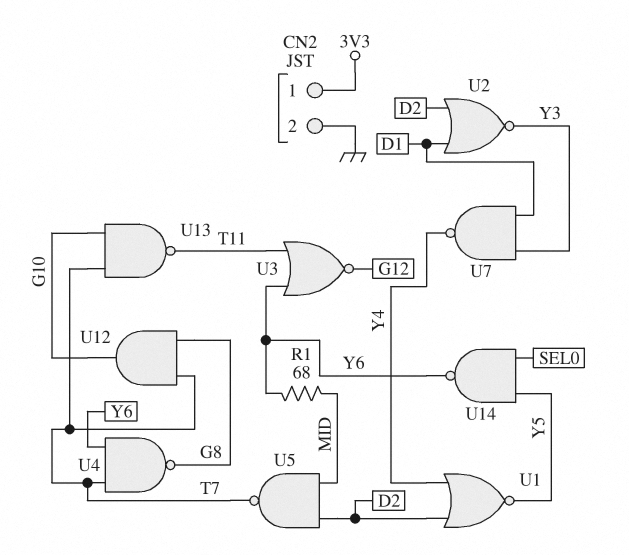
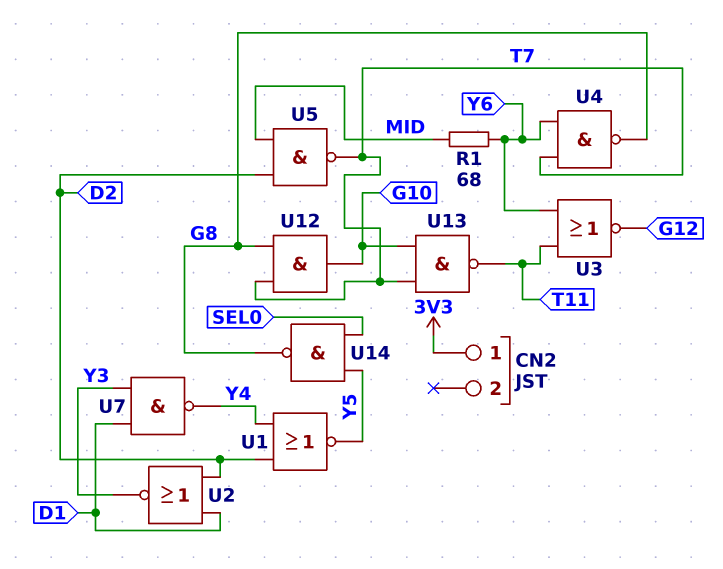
CN2 pin 2: GND -> none
U14: NAND (in SEL0, in Y5, out Y6) -> NAND (in SEL0, in Y5, out G8)

